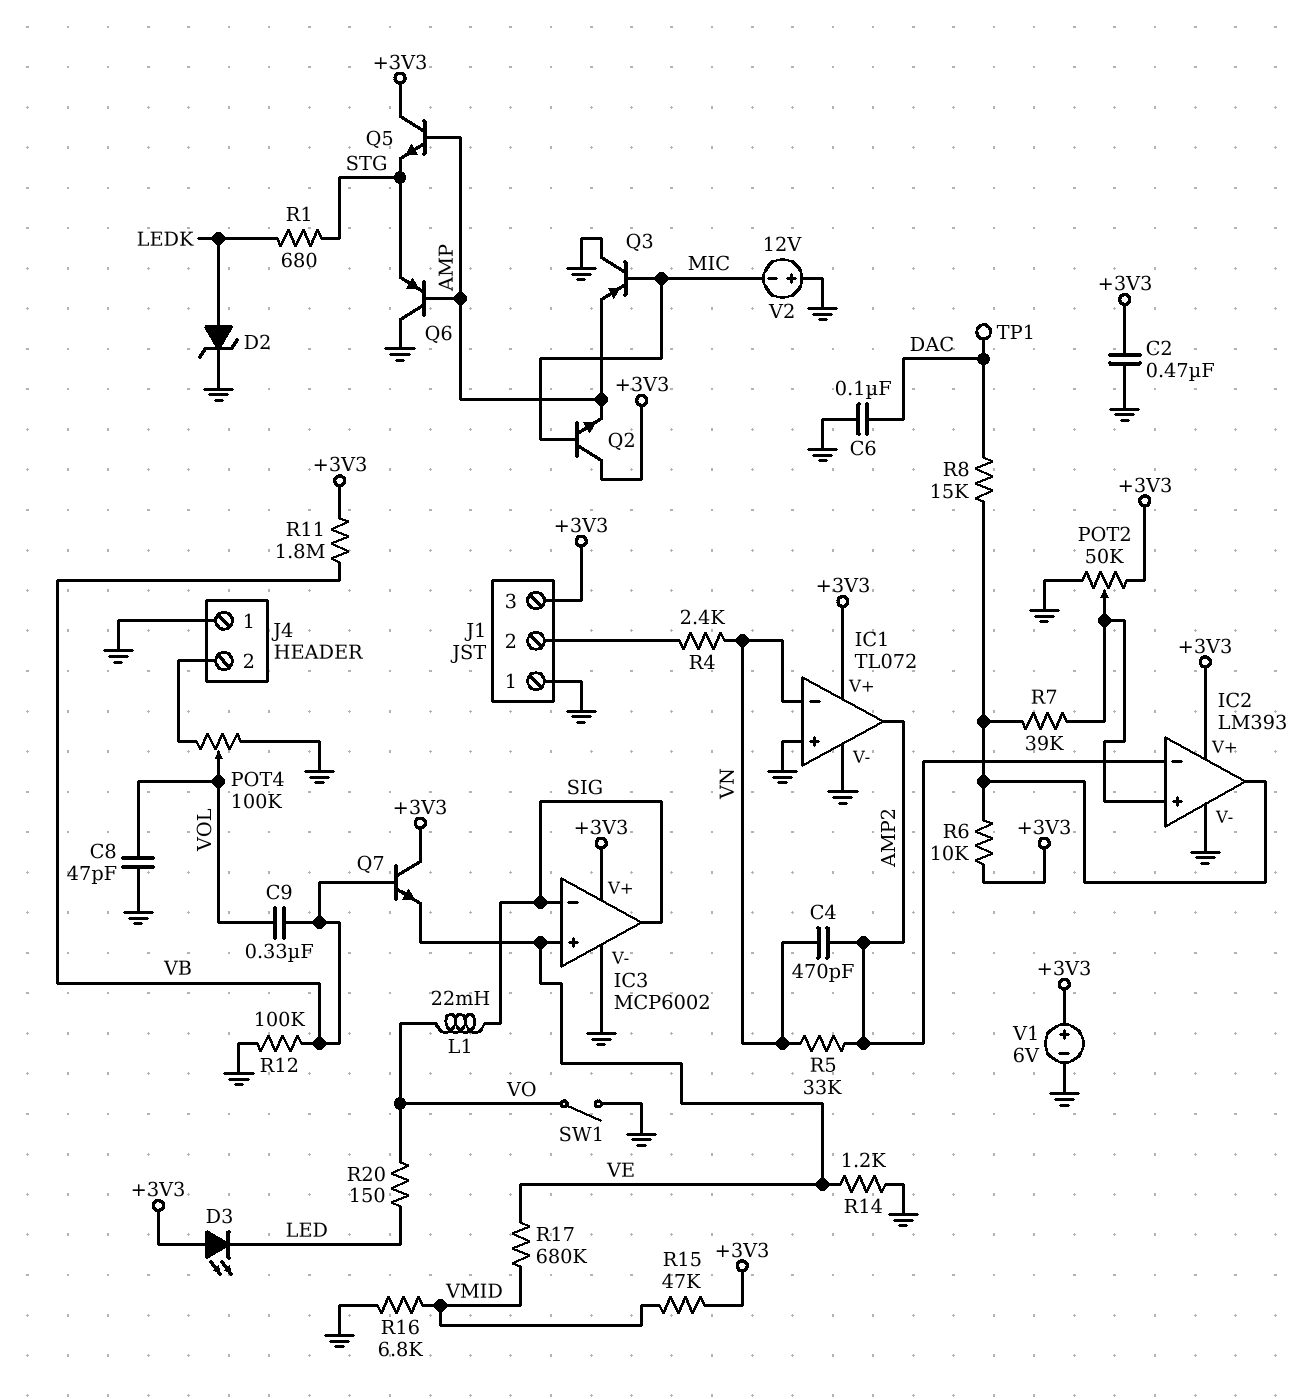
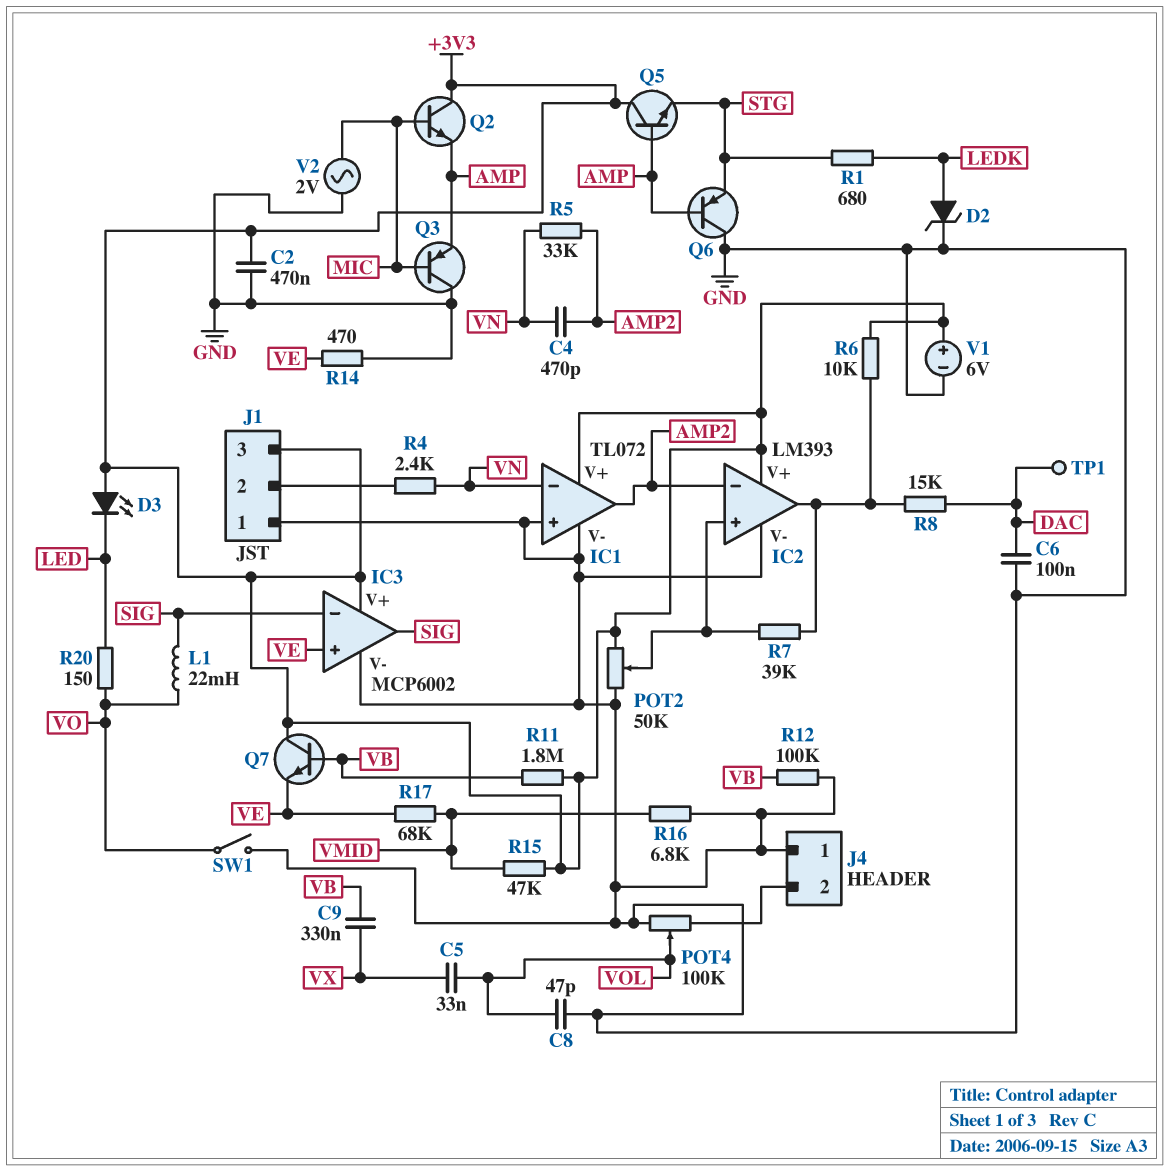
C5: none -> 33nF (VOL, VX)
C9: 330nF (VB, VOL) -> 330nF (VB, VX)
R14: 1.2k (GND, VE) -> 470 (GND, VE)
R17: 680k (VE, VMID) -> 68k (VE, VMID)
V2: 12V (plus GND, minus MIC) -> AC 2V (GND, MIC)

